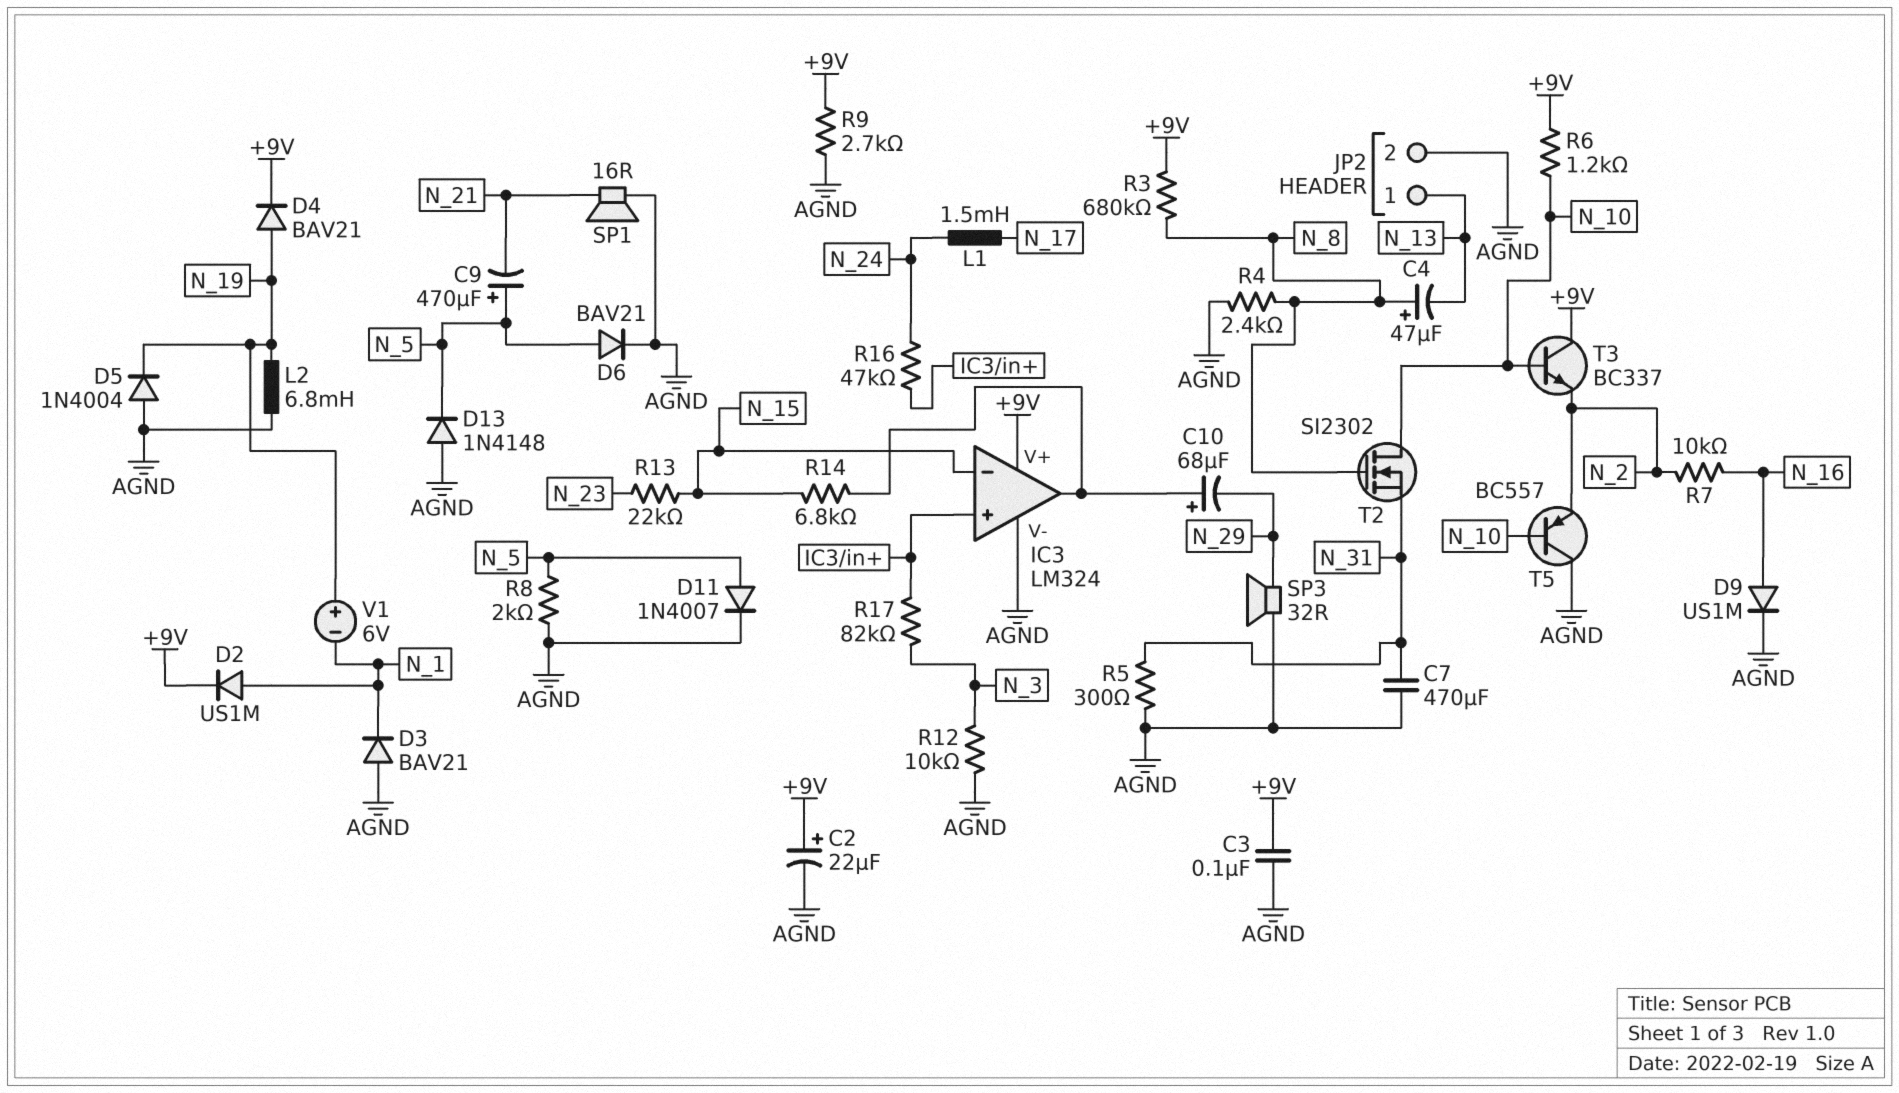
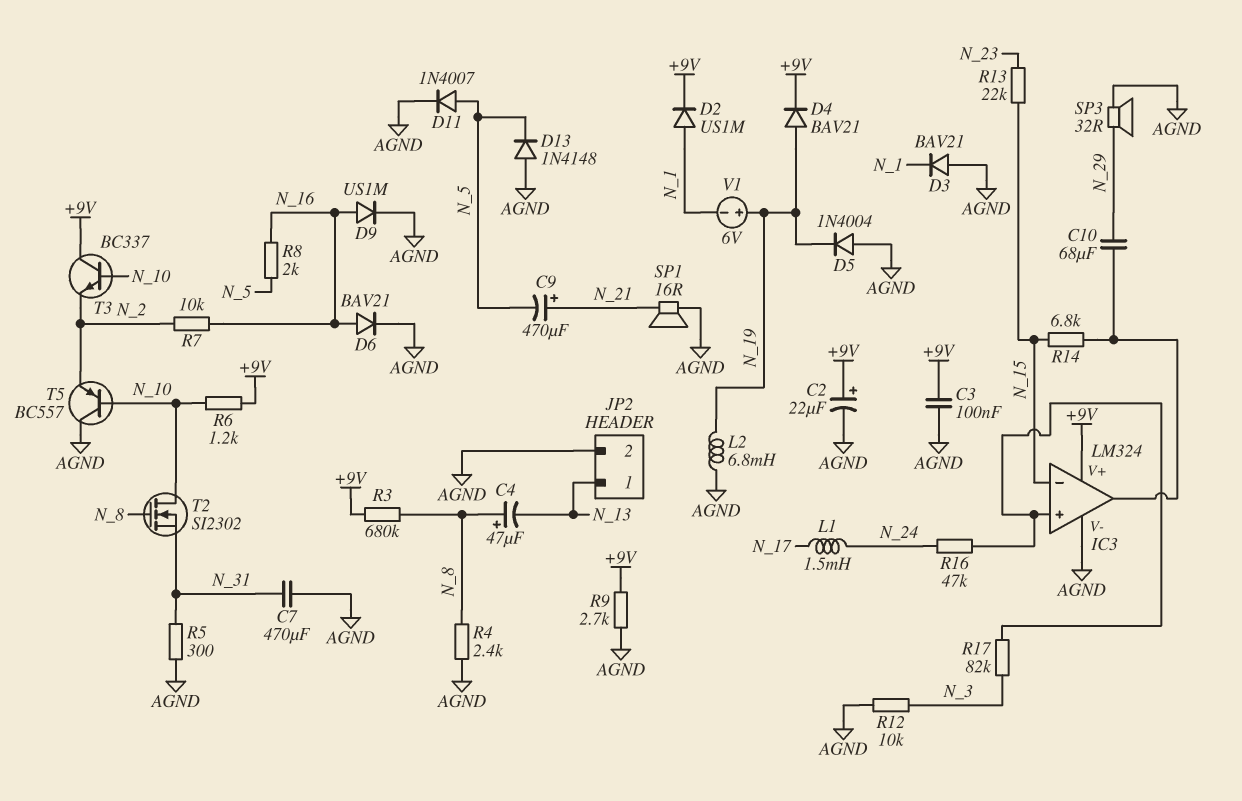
C9: 470uF (plus N_5, minus N_21) -> 470uF (plus N_21, minus N_5)
C10: 68uF (plus IC3/out, minus N_29) -> 68uF (IC3/out, N_29)
D6: diode BAV21 (A N_5, K AGND) -> diode BAV21 (A N_16, K AGND)
R8: 2k (AGND, N_5) -> 2k (N_5, N_16)

